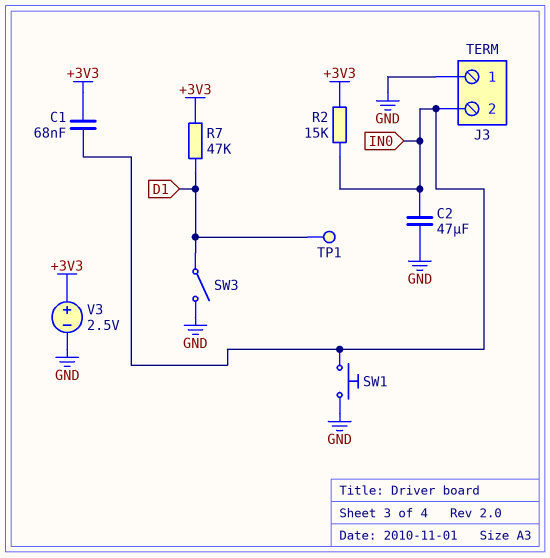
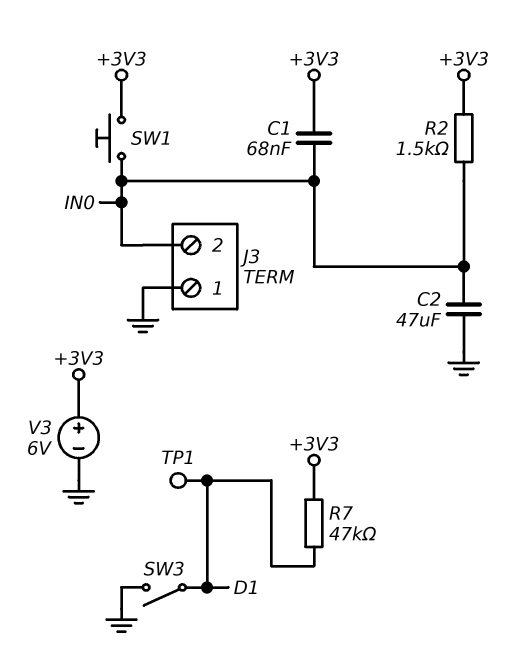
R2: 15k (+3V3, IN0) -> 1.5k (+3V3, IN0)
SW1: button (GND, IN0) -> button (+3V3, IN0)
V3: 2.5V (plus +3V3, minus GND) -> 6V (plus +3V3, minus GND)

